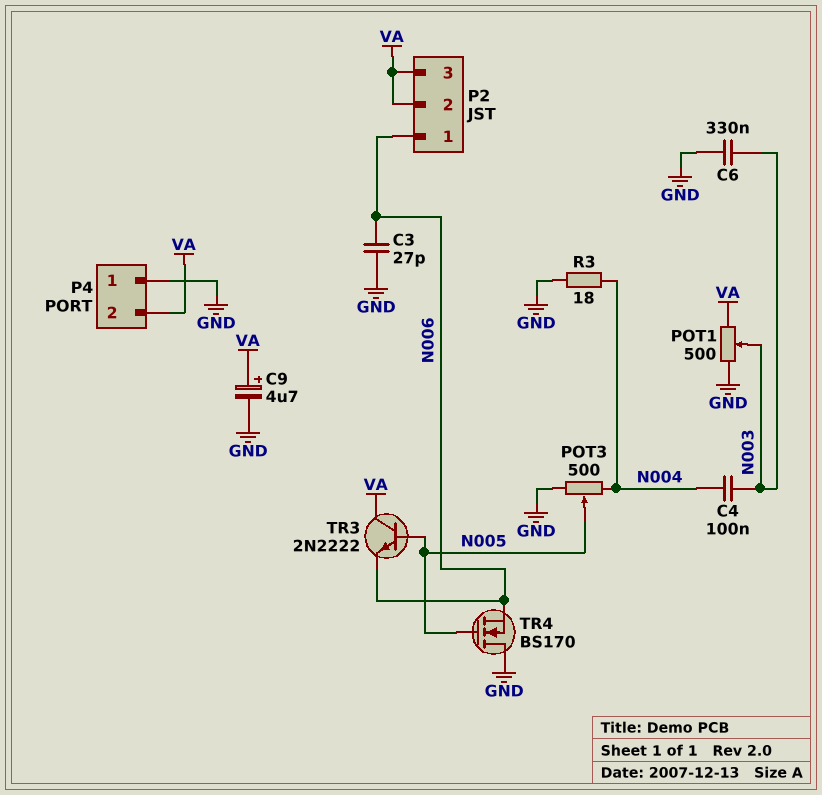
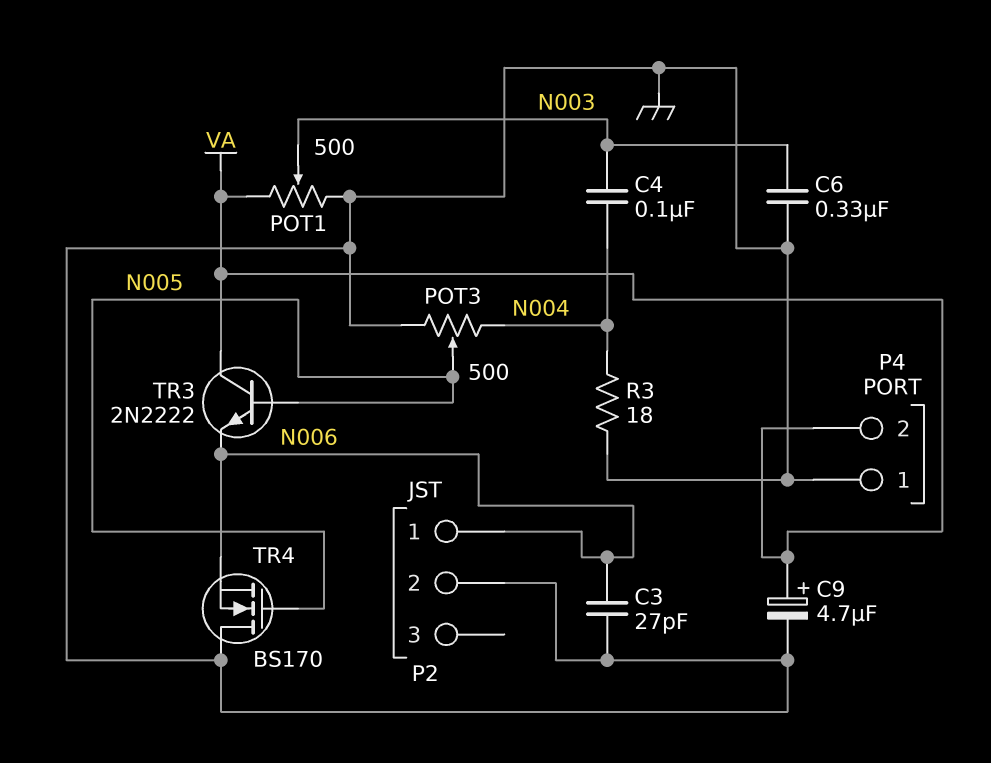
P2 pin 2: VA -> GND
P2 pin 3: VA -> none

